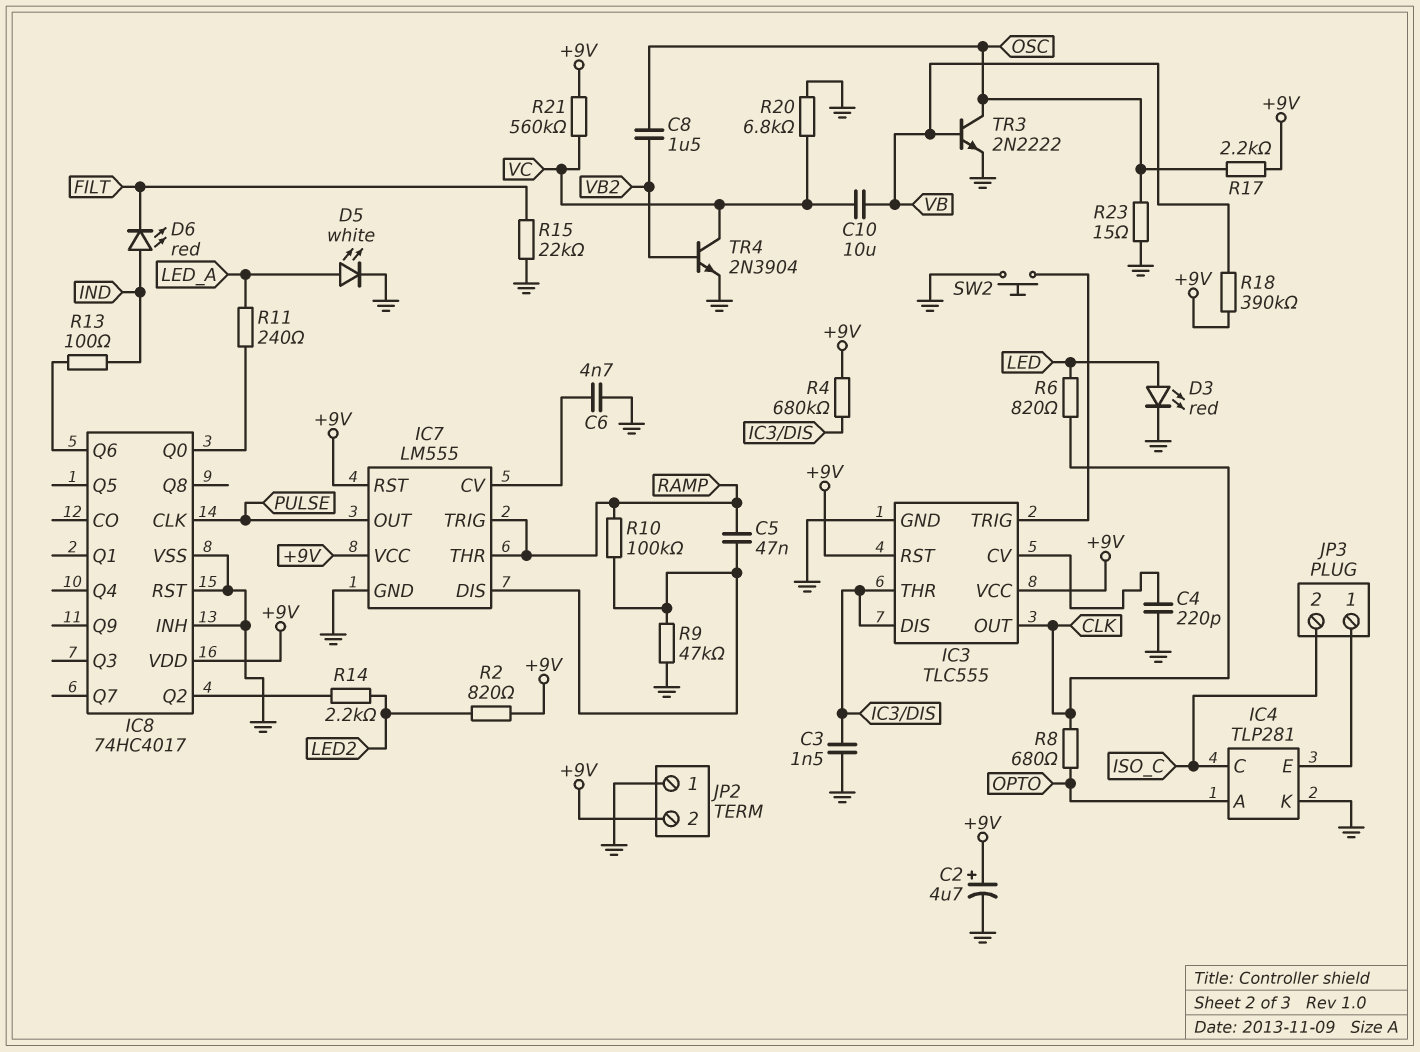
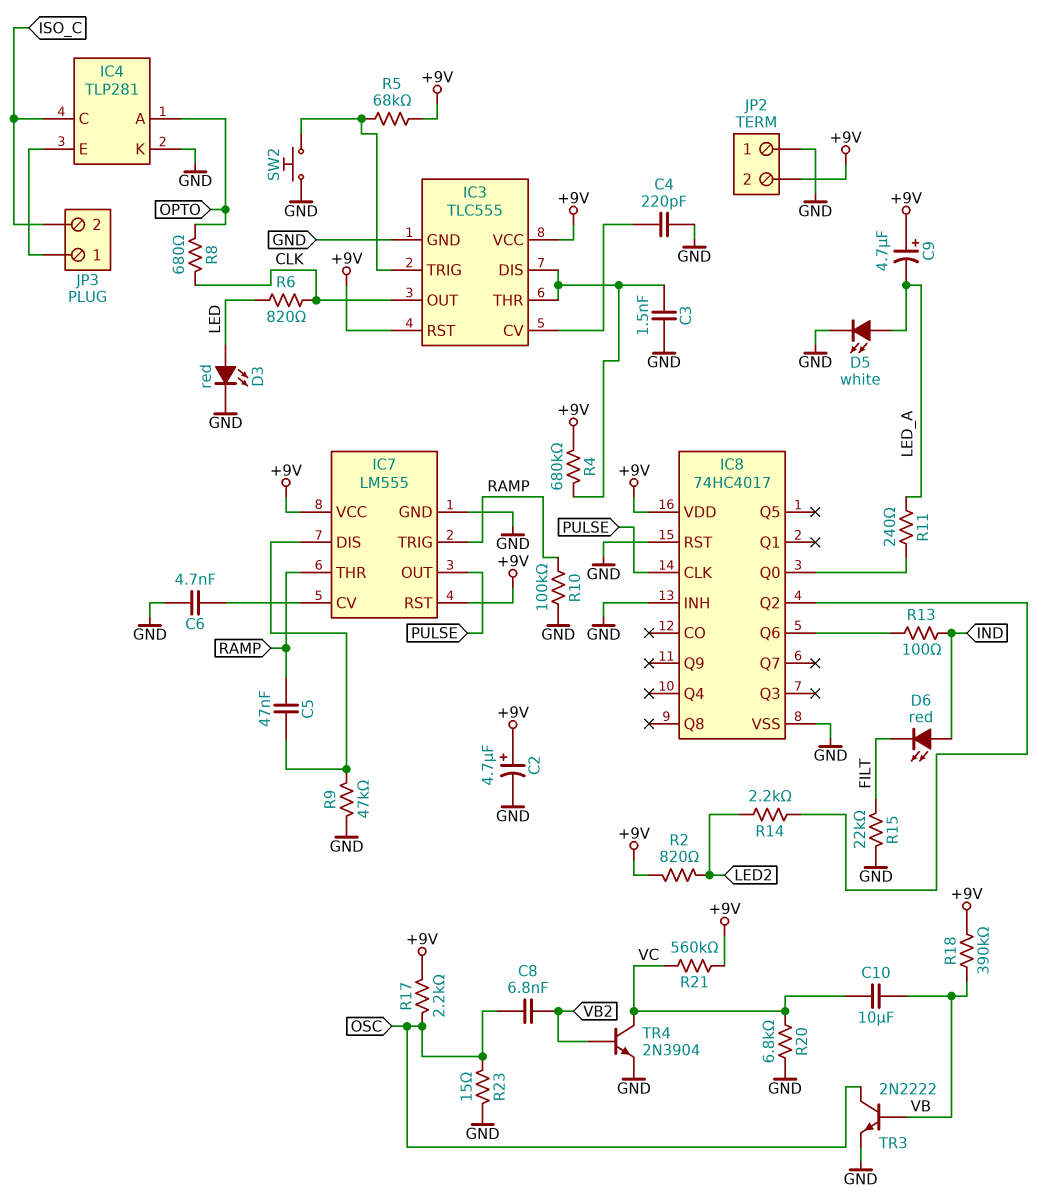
C8: 1.5uF (OSC, VB2) -> 6.8nF (OSC, VB2)
C9: none -> 4.7uF (plus +9V, minus LED_A)
R5: none -> 68k (+9V, IC3/TRIG)
R10: 100k (IC7/DIS, RAMP) -> 100k (GND, RAMP)

